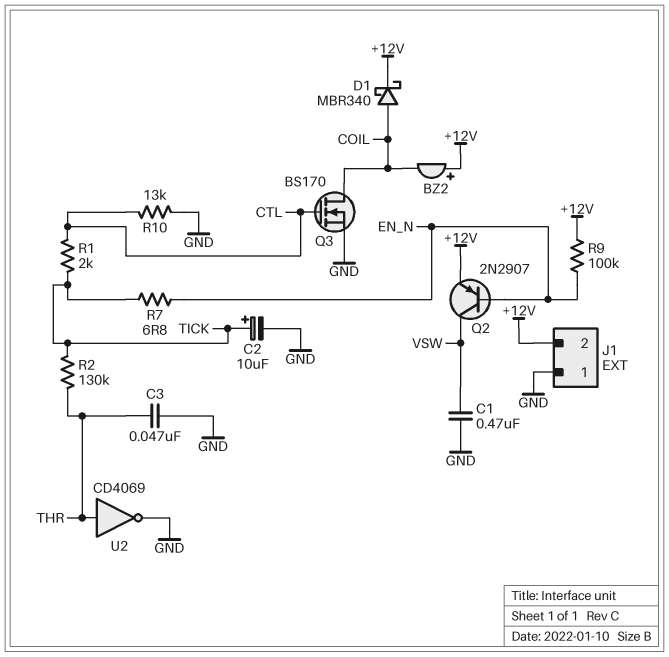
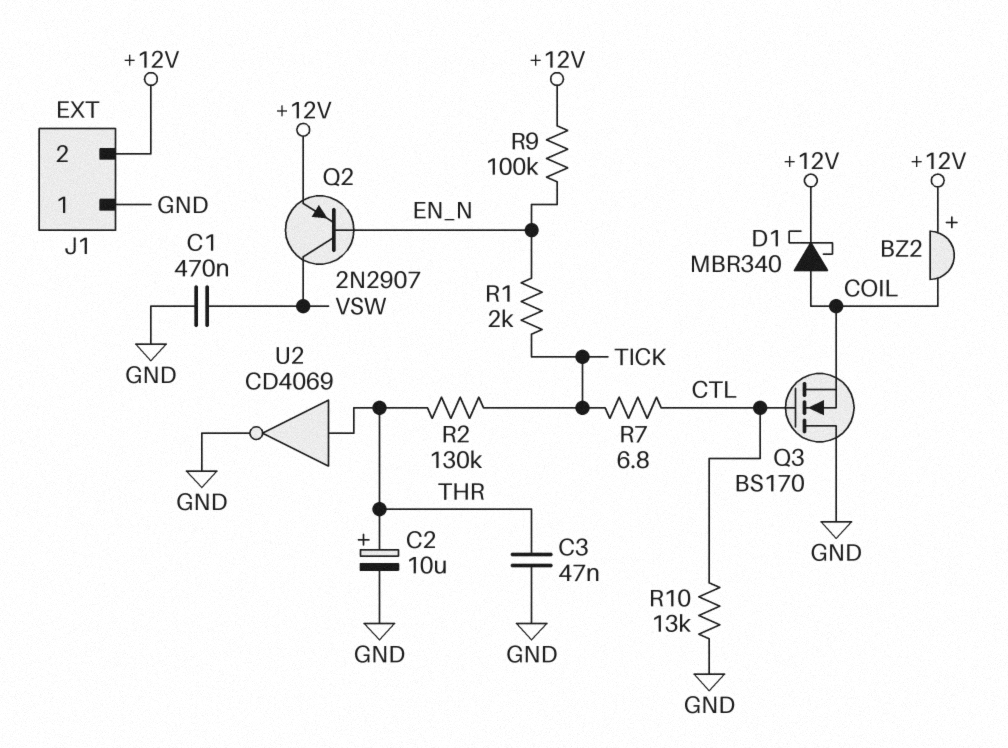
C2: 10uF (plus TICK, minus GND) -> 10uF (plus THR, minus GND)
Q3: NMOS BS170 (G CTL, D COIL, S GND) -> NMOS BS170 (G CTL, D GND, S COIL)
R1: 2k (CTL, TICK) -> 2k (EN_N, TICK)
R7: 6.8 (EN_N, TICK) -> 6.8 (CTL, TICK)

